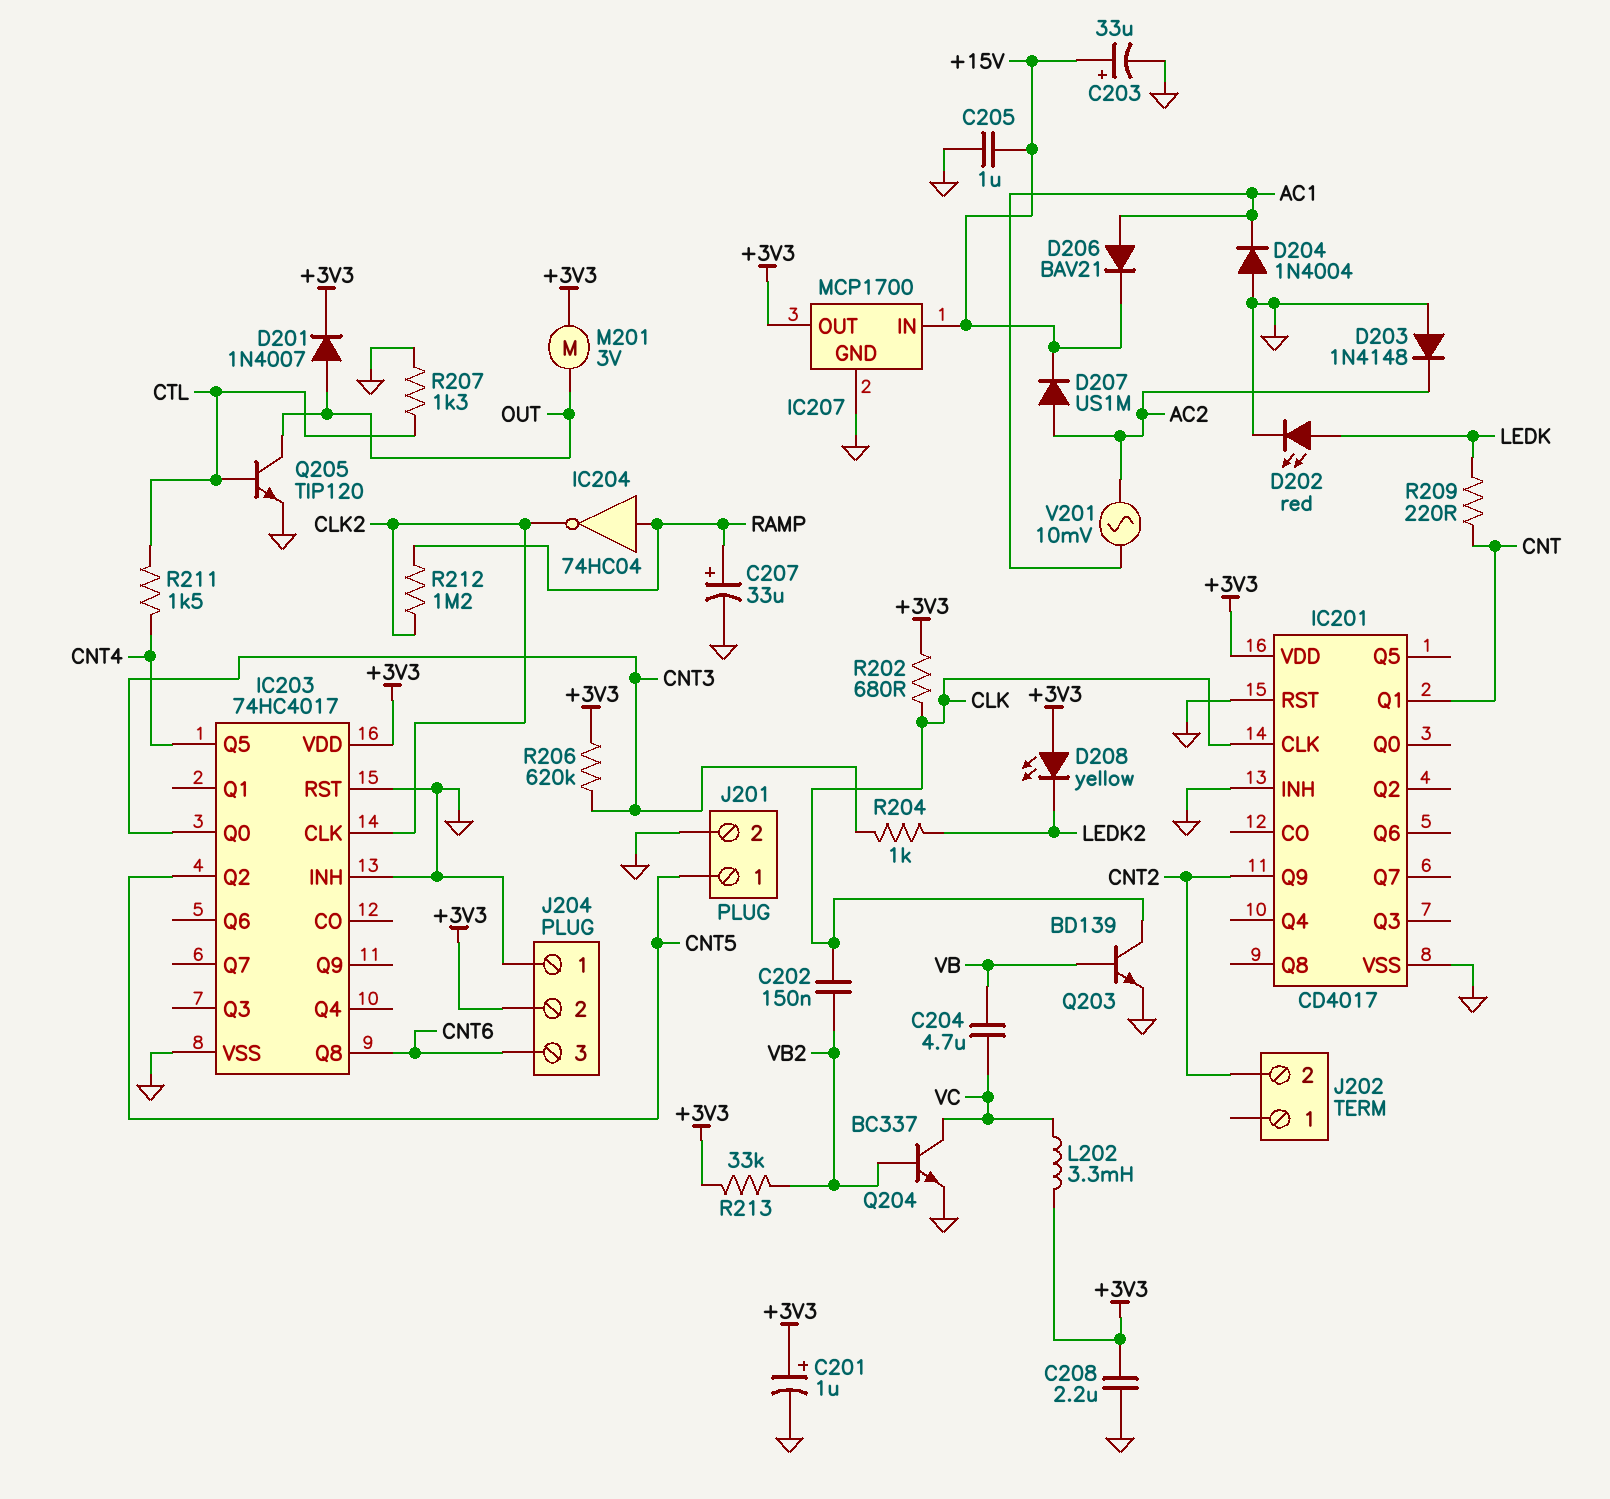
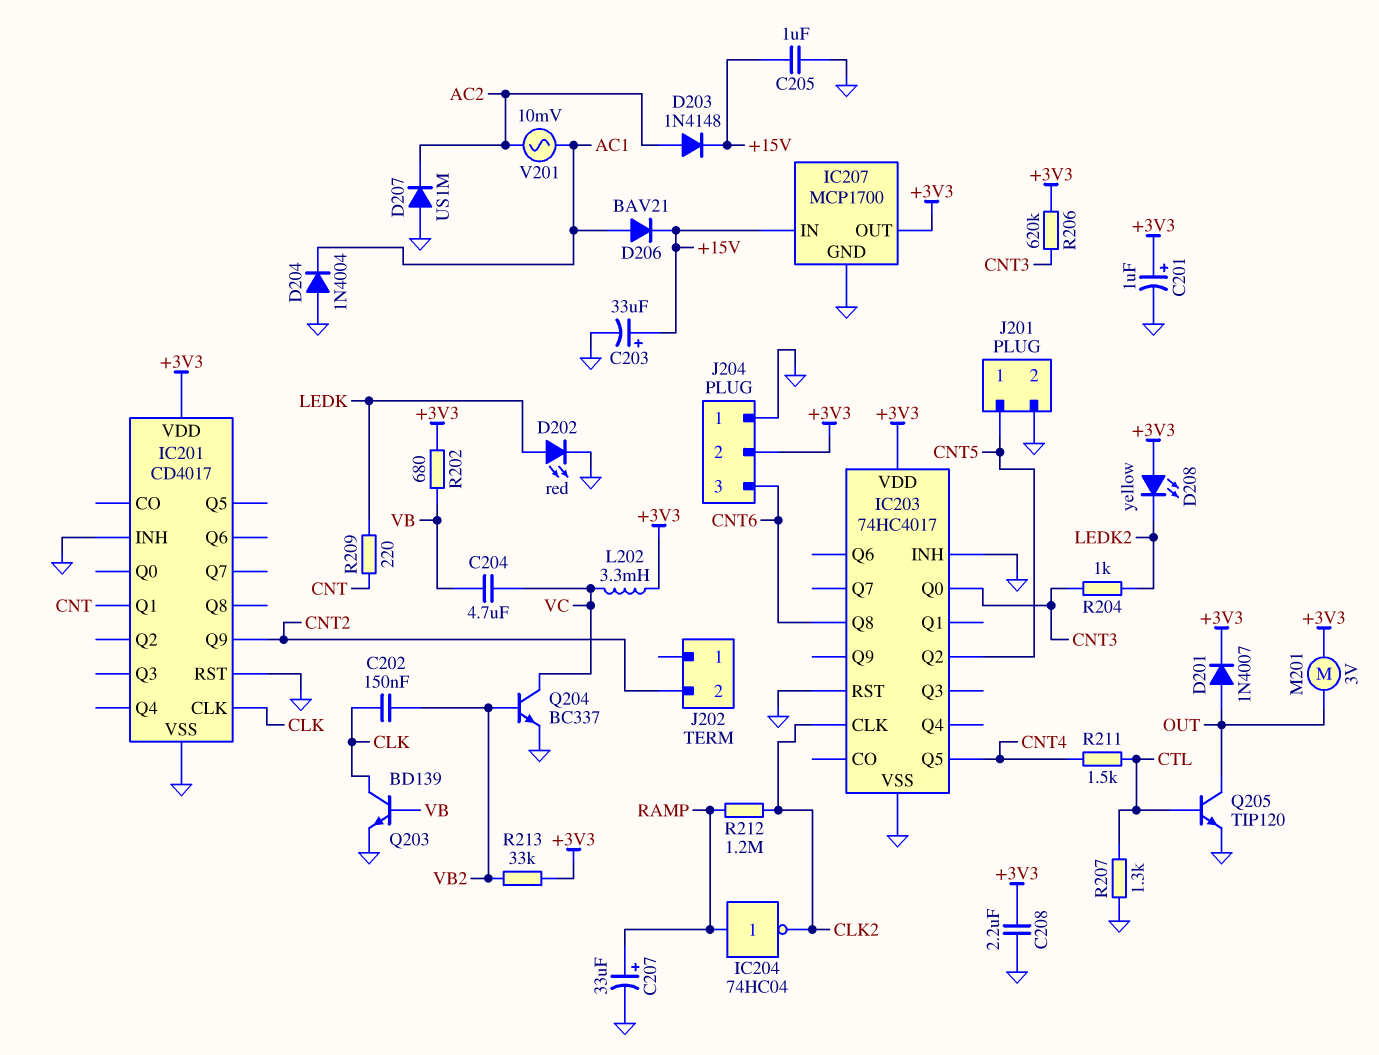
D203: diode 1N4148 (A GND, K AC2) -> diode 1N4148 (A AC2, K +15V)
D207: diode US1M (A AC2, K +15V) -> diode US1M (A GND, K AC2)
R202: 680 (+3V3, CLK) -> 680 (+3V3, VB)

